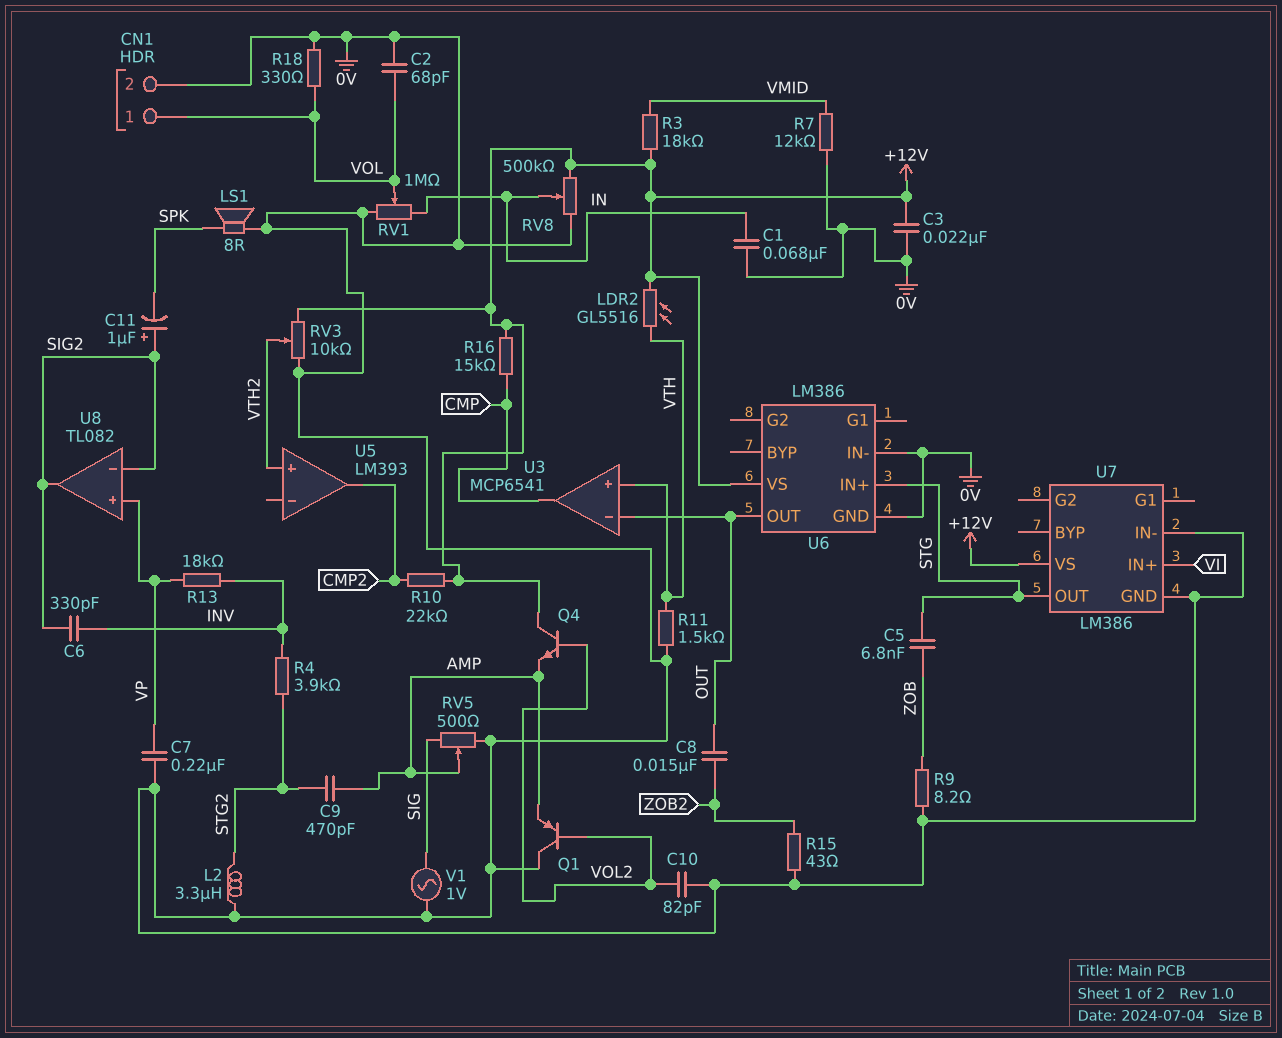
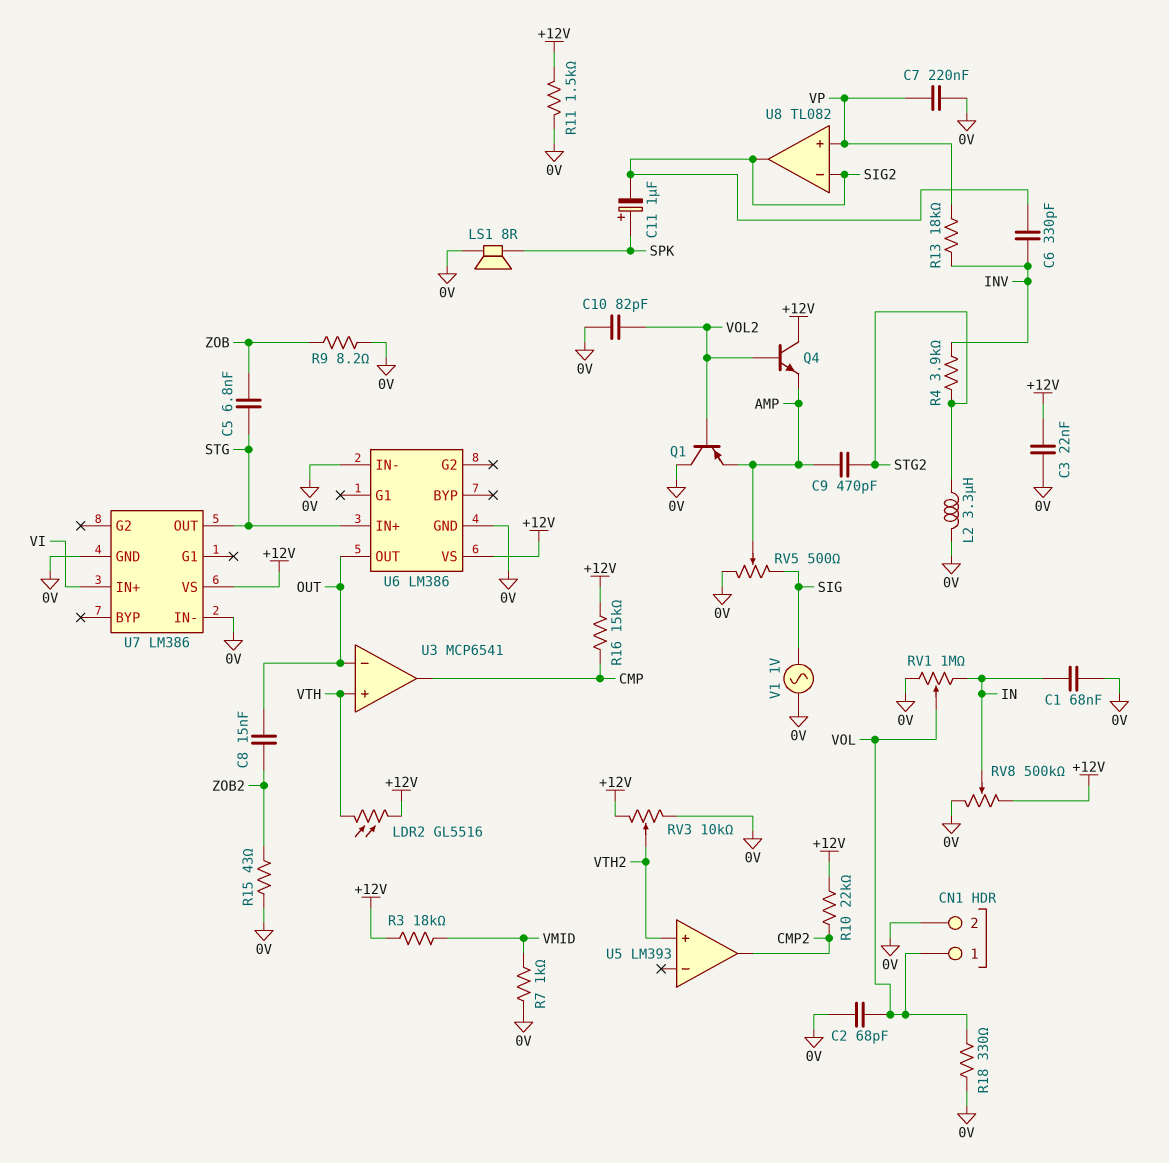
C11: 1uF (plus SIG2, minus SPK) -> 1uF (plus SPK, minus SIG2)
R7: 12k (0V, VMID) -> 1k (0V, VMID)
R11: 1.5k (0V, VTH) -> 1.5k (+12V, 0V)

